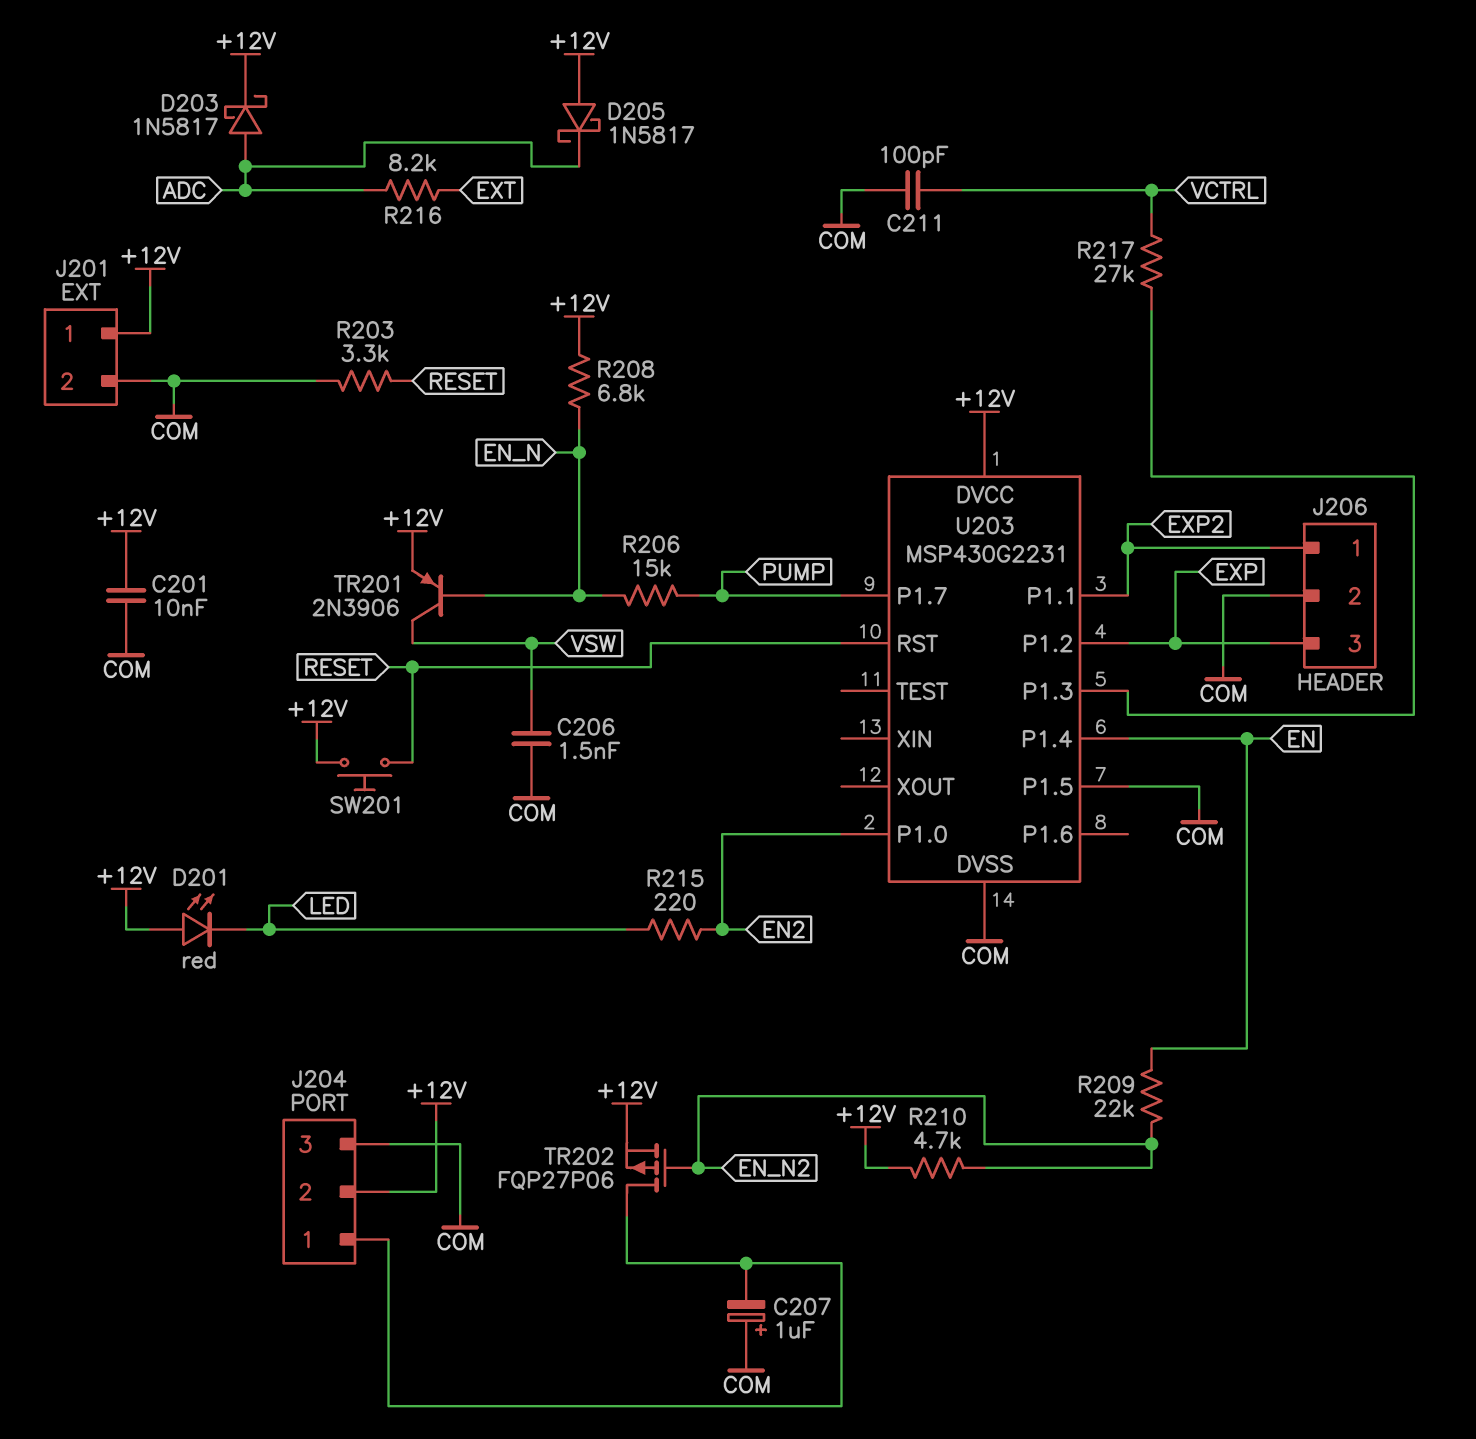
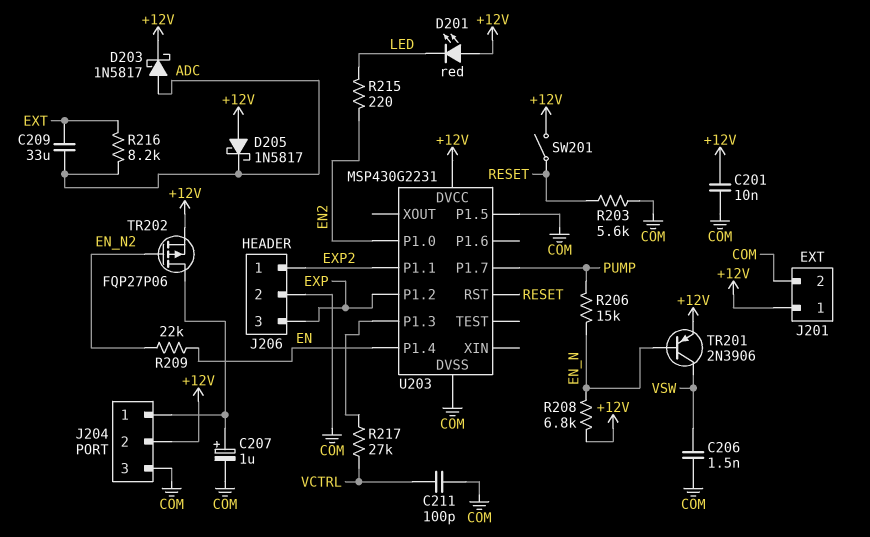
C207: 1uF (plus COM, minus J204/1) -> 1uF (plus J204/1, minus COM)
C209: none -> 33uF (ADC, EXT)
R203: 3.3k (COM, RESET) -> 5.6k (COM, RESET)
R210: 4.7k (+12V, EN_N2) -> none
SW201: button (+12V, RESET) -> switch (+12V, RESET)

